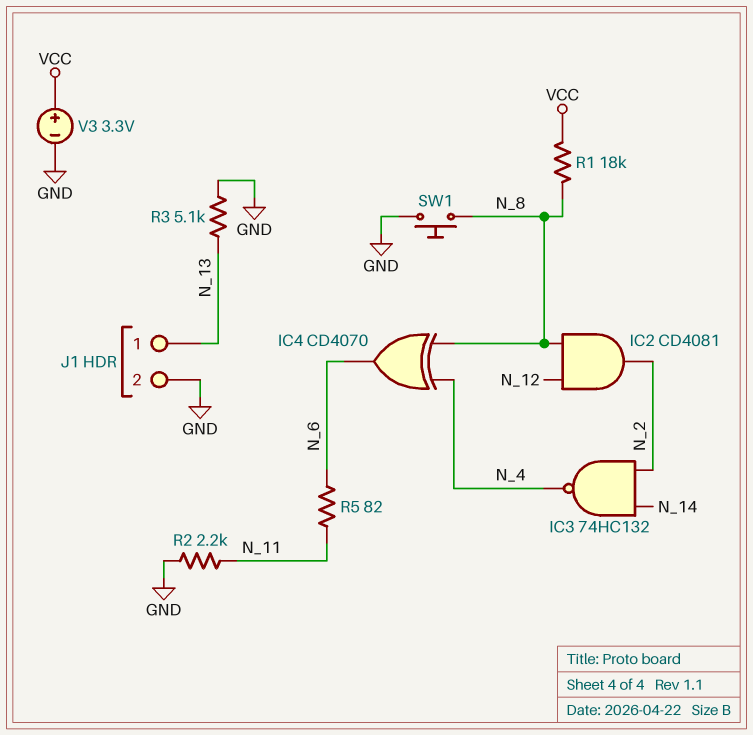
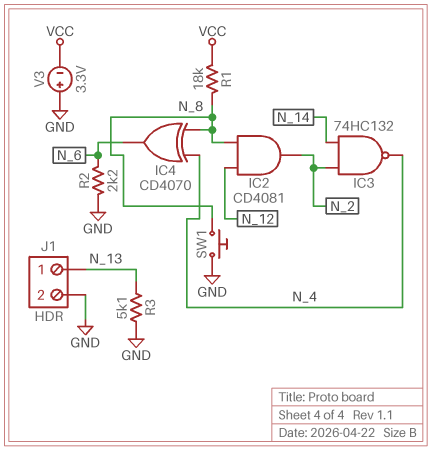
R2: 2.2k (GND, N_11) -> 2.2k (GND, N_6)
R5: 82 (N_6, N_11) -> none
V3: 3.3V (plus VCC, minus GND) -> 3.3V (plus GND, minus VCC)

